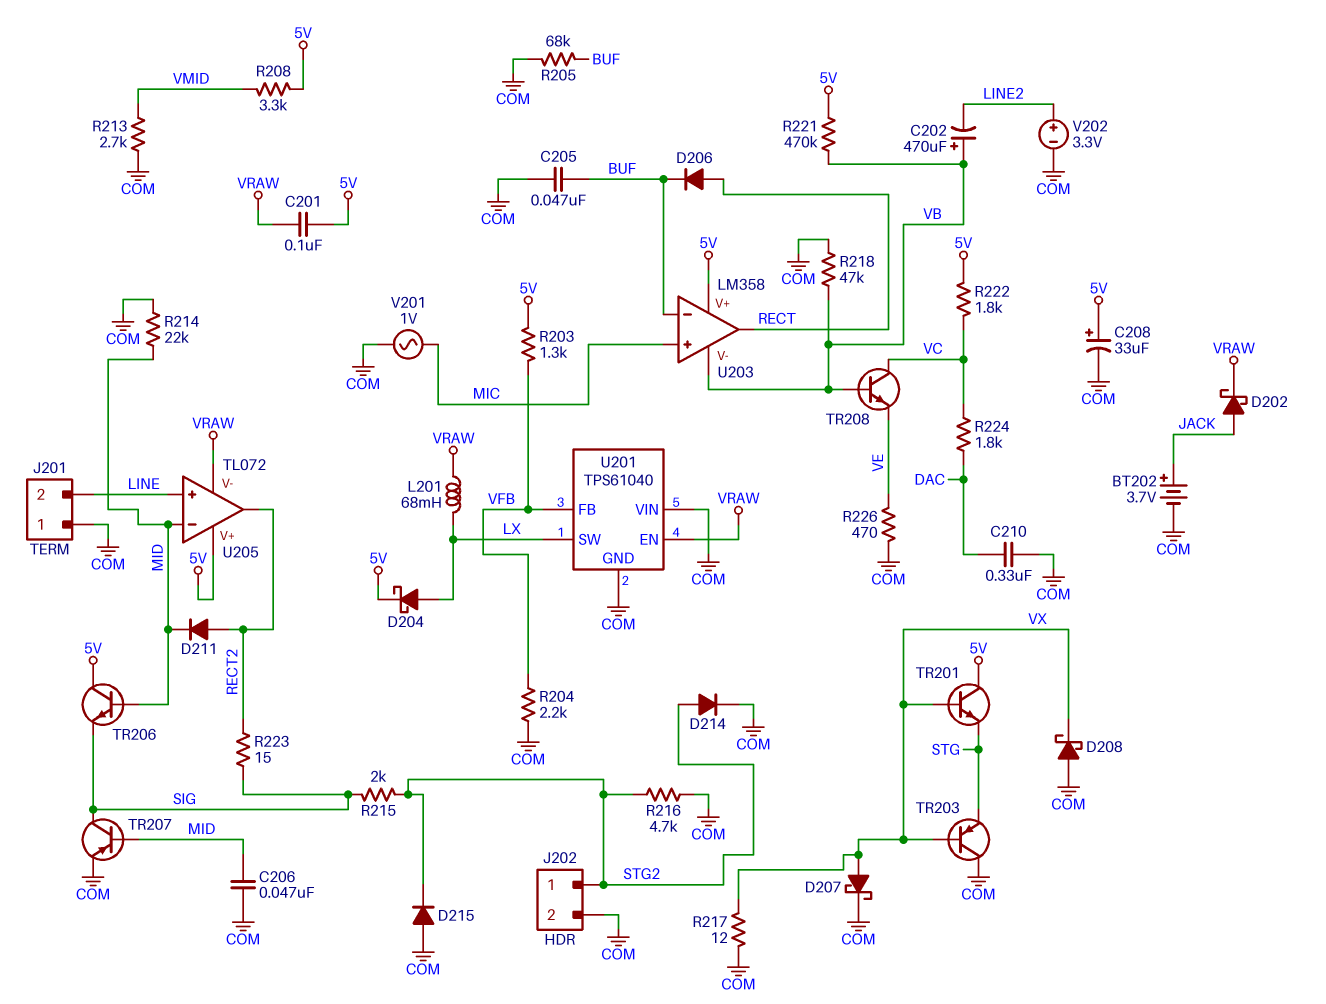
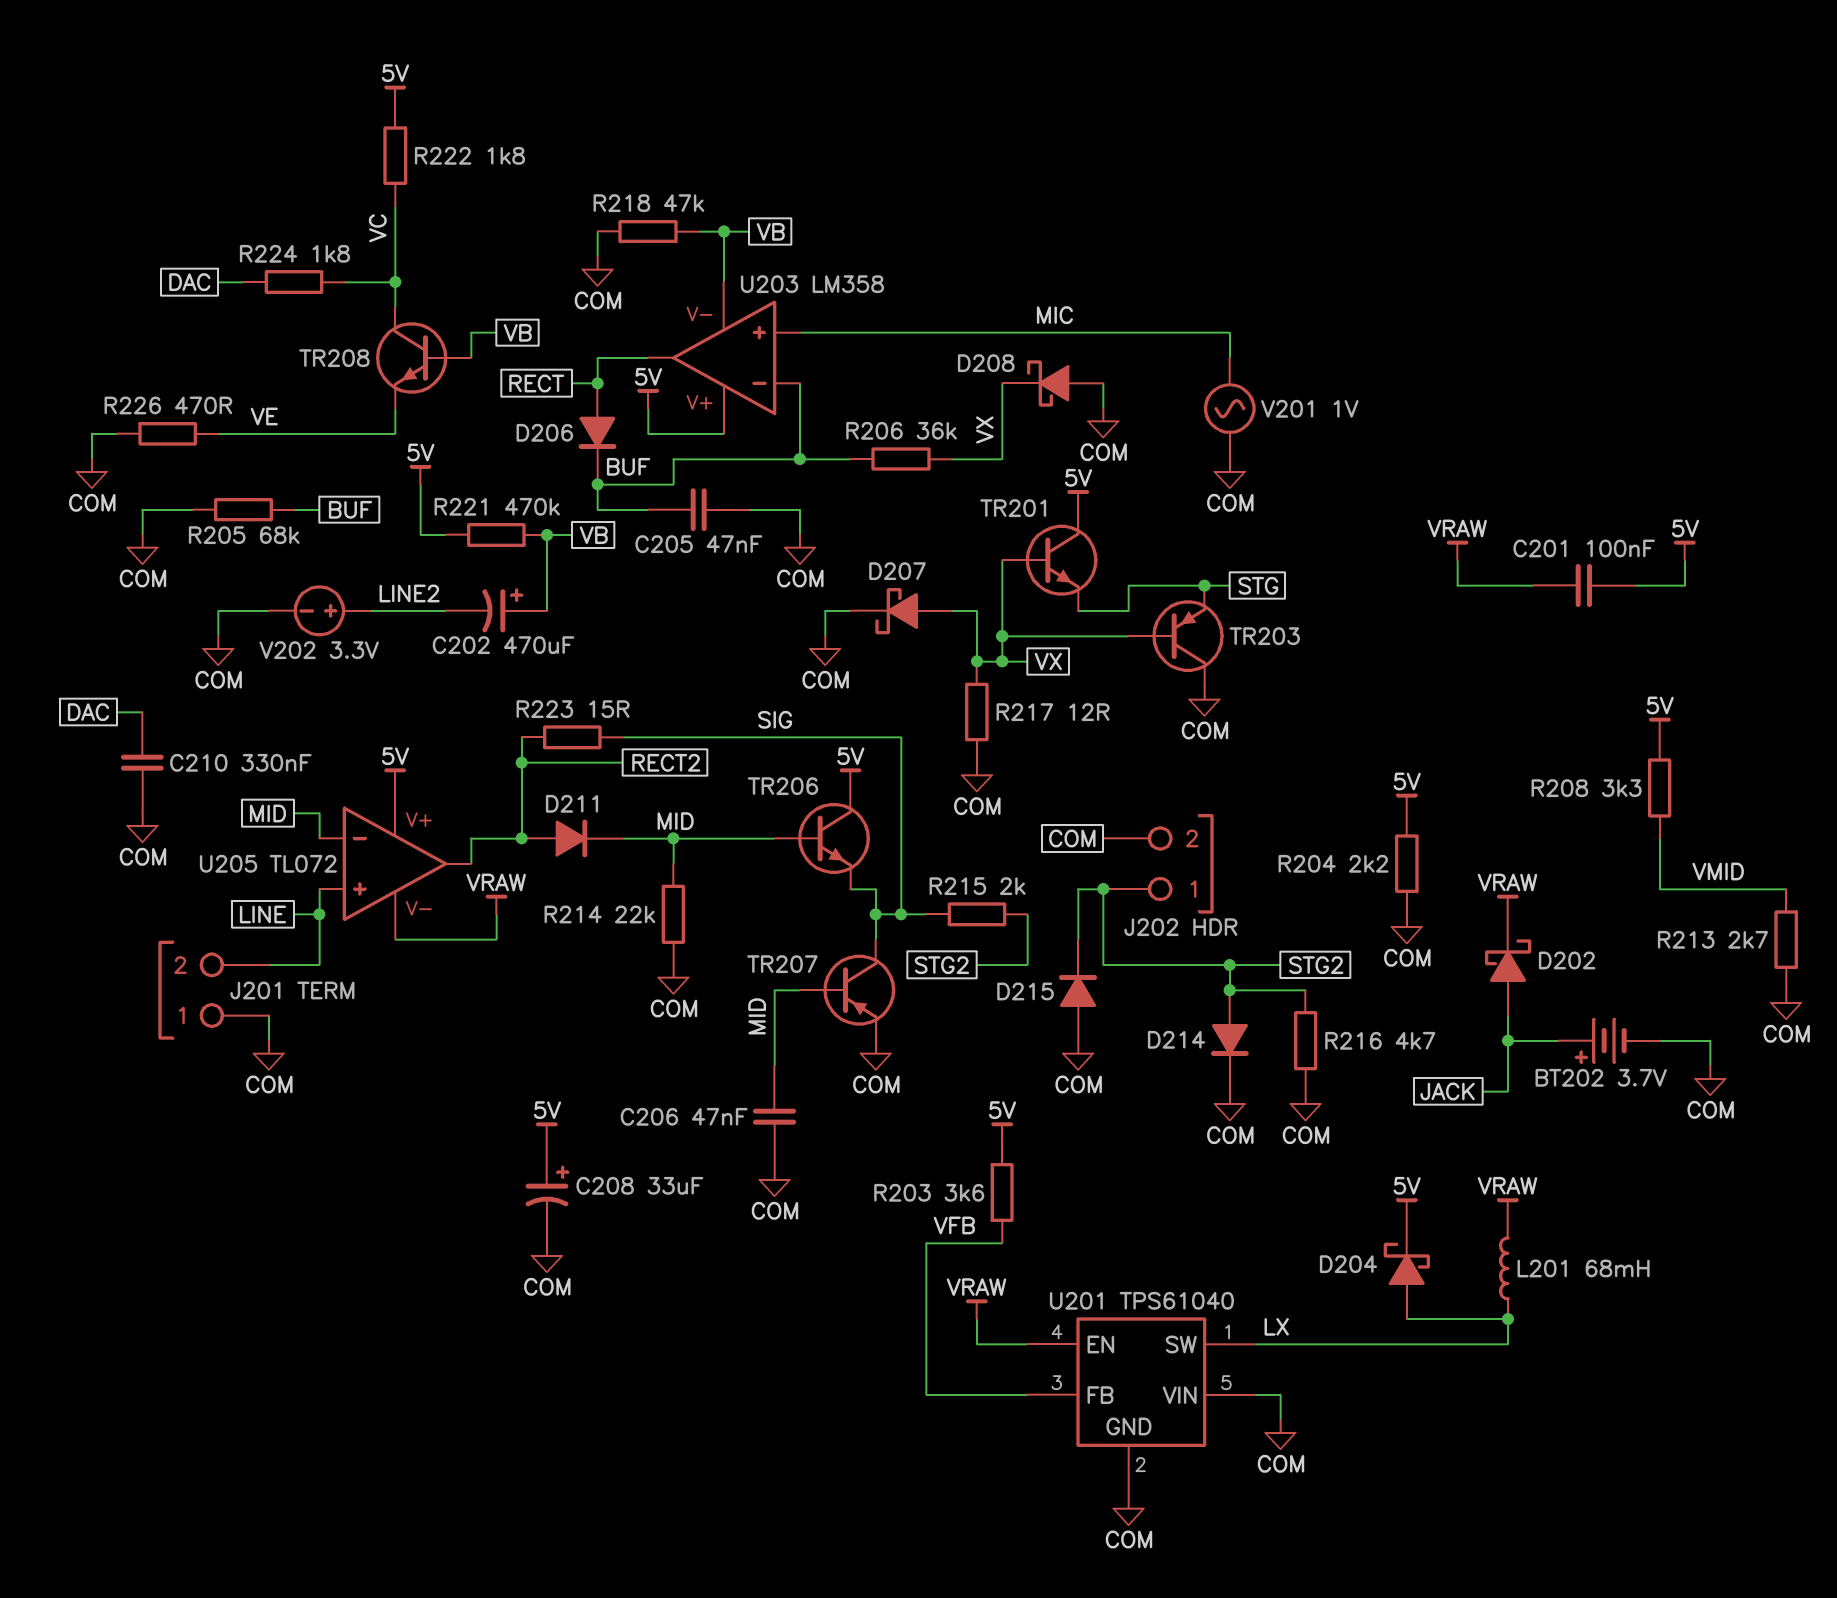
R203: 1.3k (5V, VFB) -> 3.6k (5V, VFB)
R204: 2.2k (COM, VFB) -> 2.2k (5V, COM)
R206: none -> 36k (BUF, VX)

